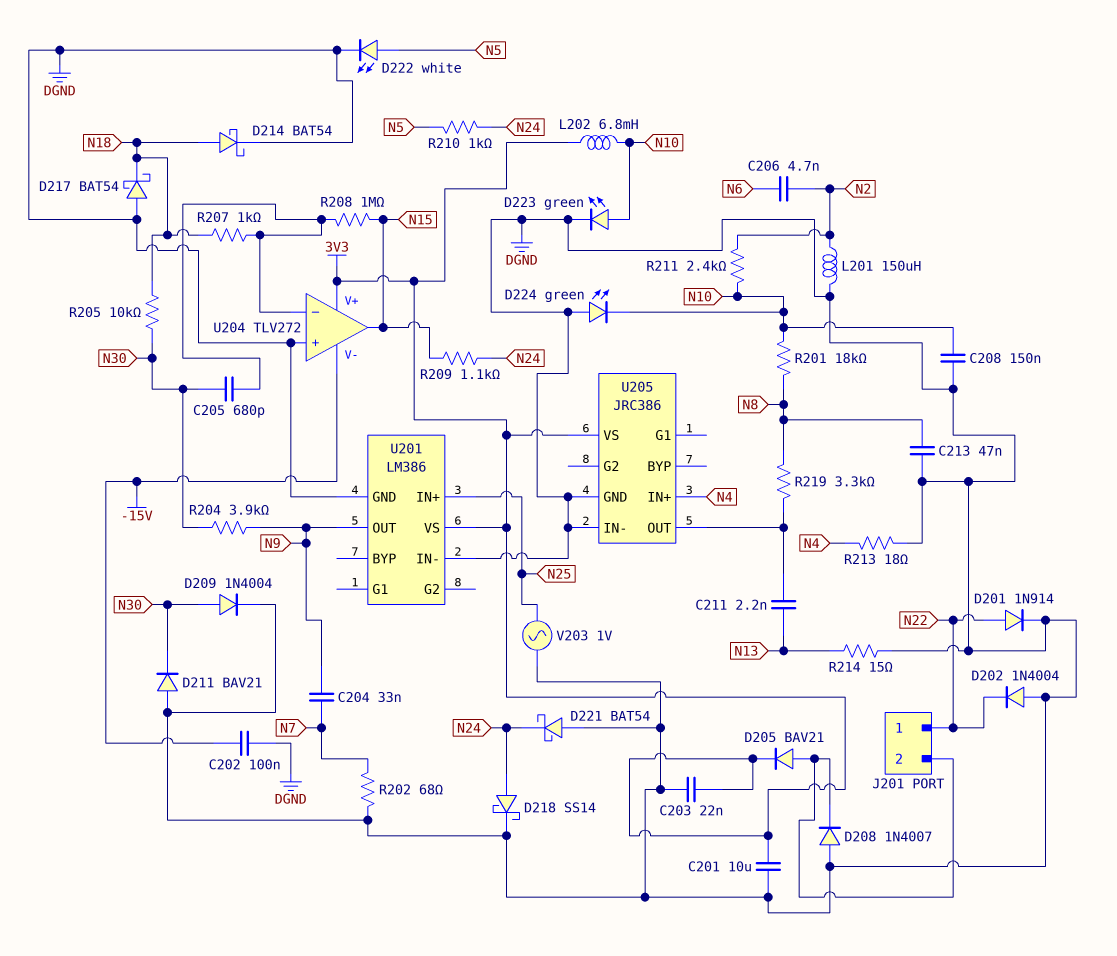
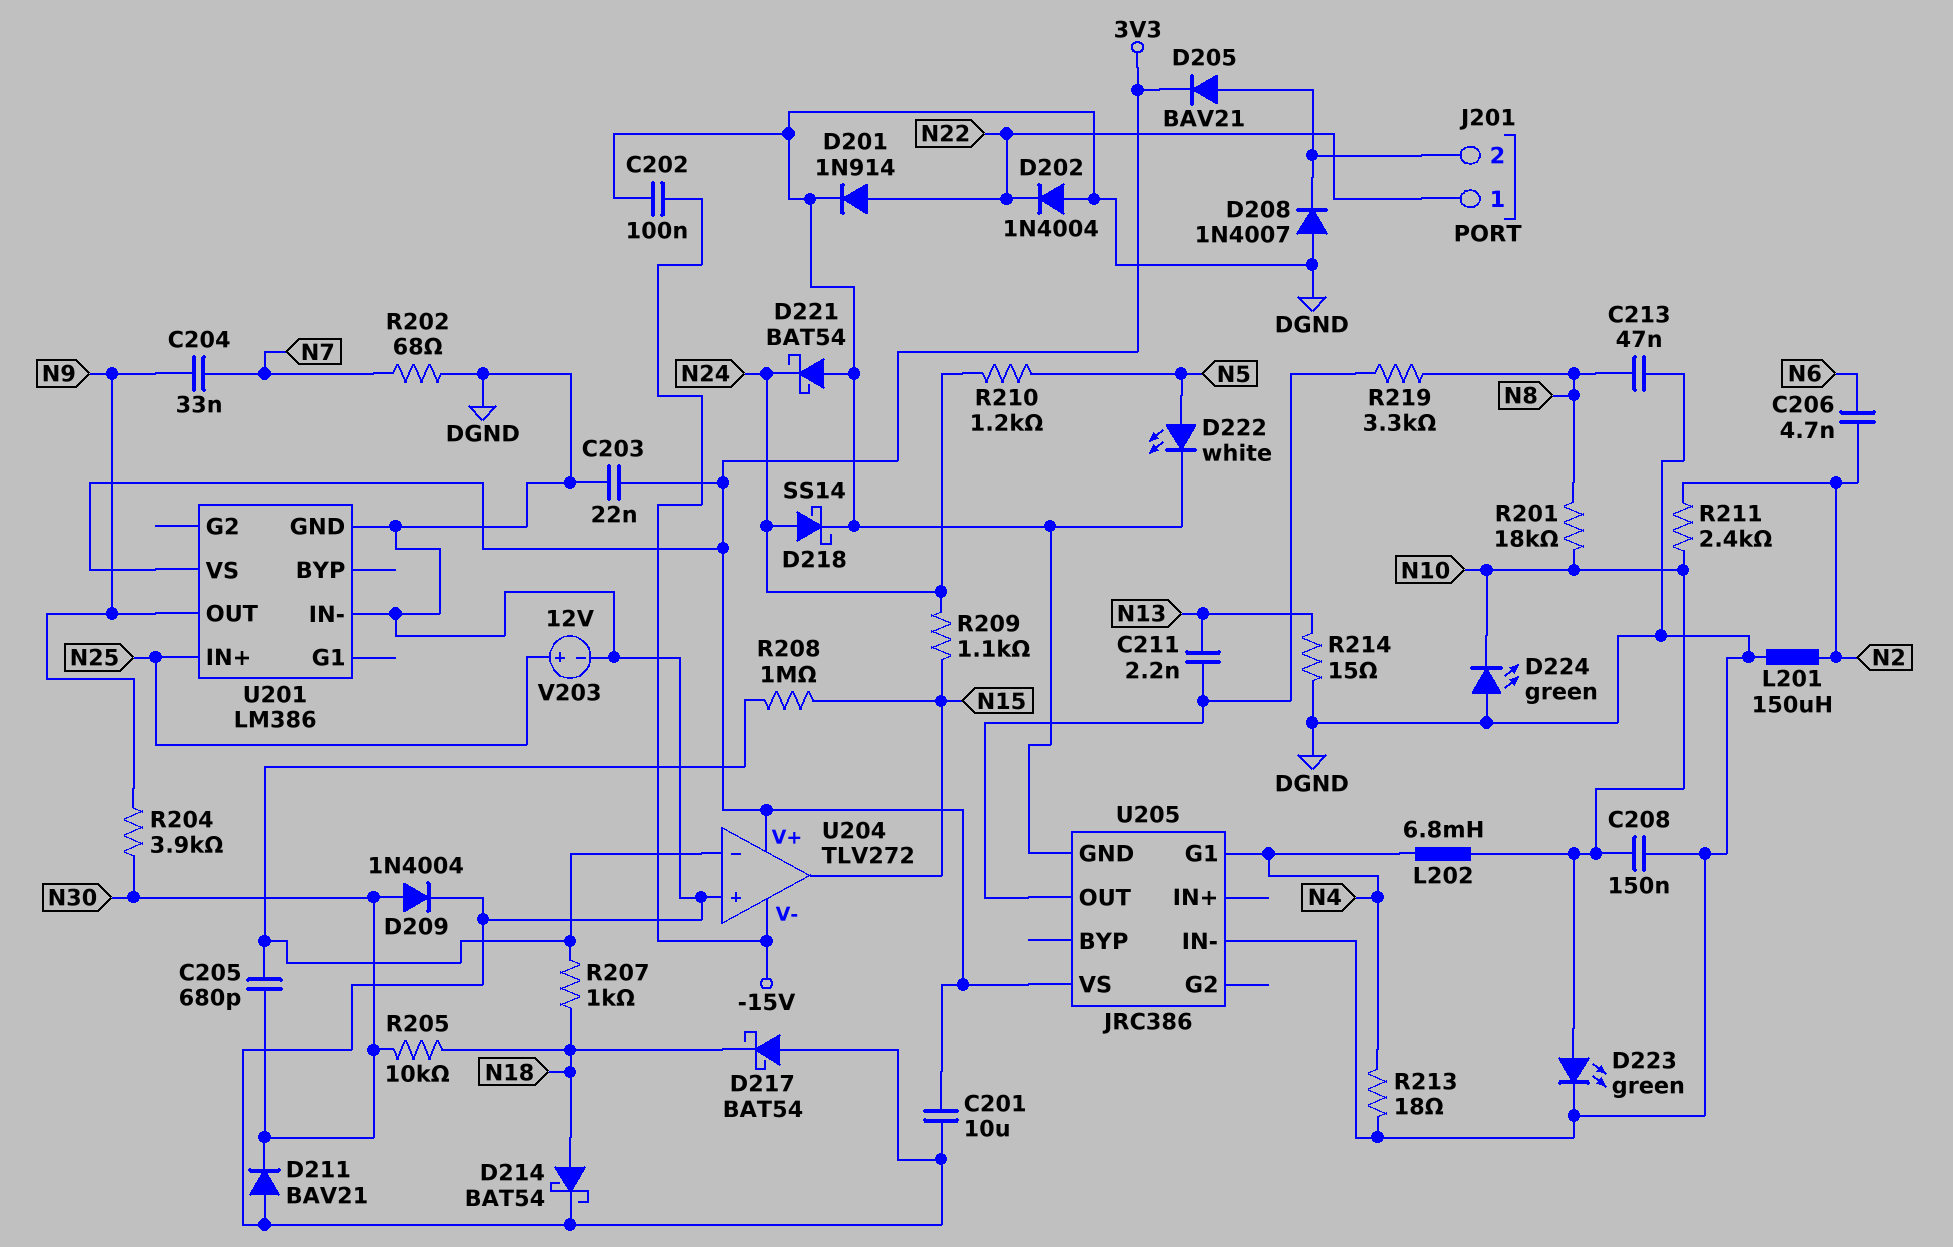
L202: 6.8mH (3V3, N10) -> 6.8mH (N4, N10)
R210: 1k (N5, N24) -> 1.2k (N5, N24)
U205 pin G1: none -> N4
U205 pin IN+: N4 -> none
V203: AC 1V (DGND, N25) -> 12V (plus N25, minus DGND)

